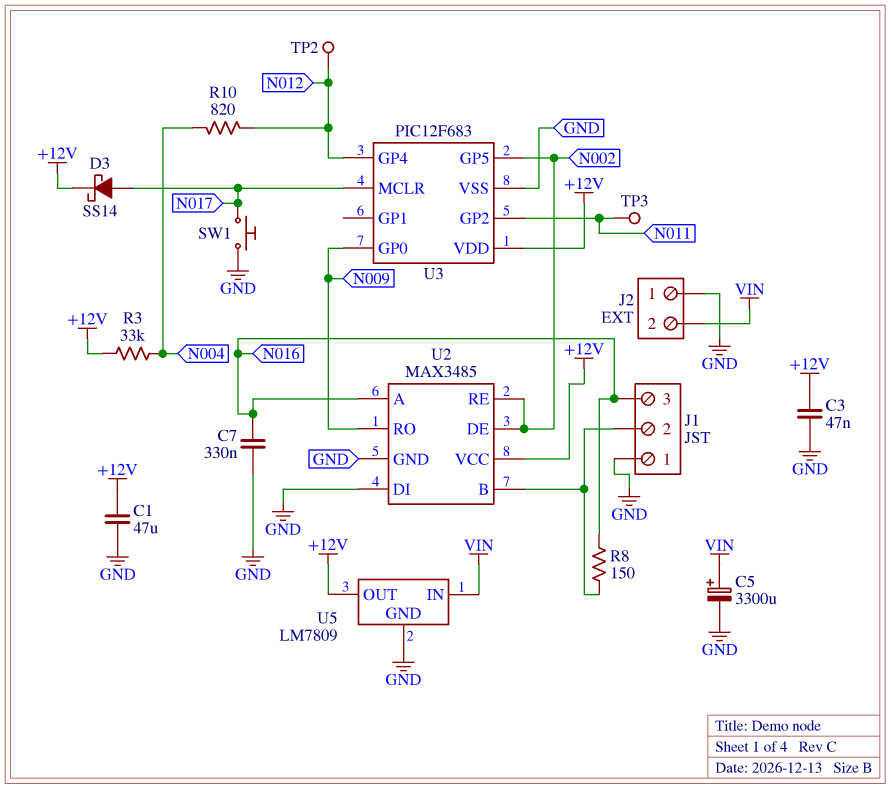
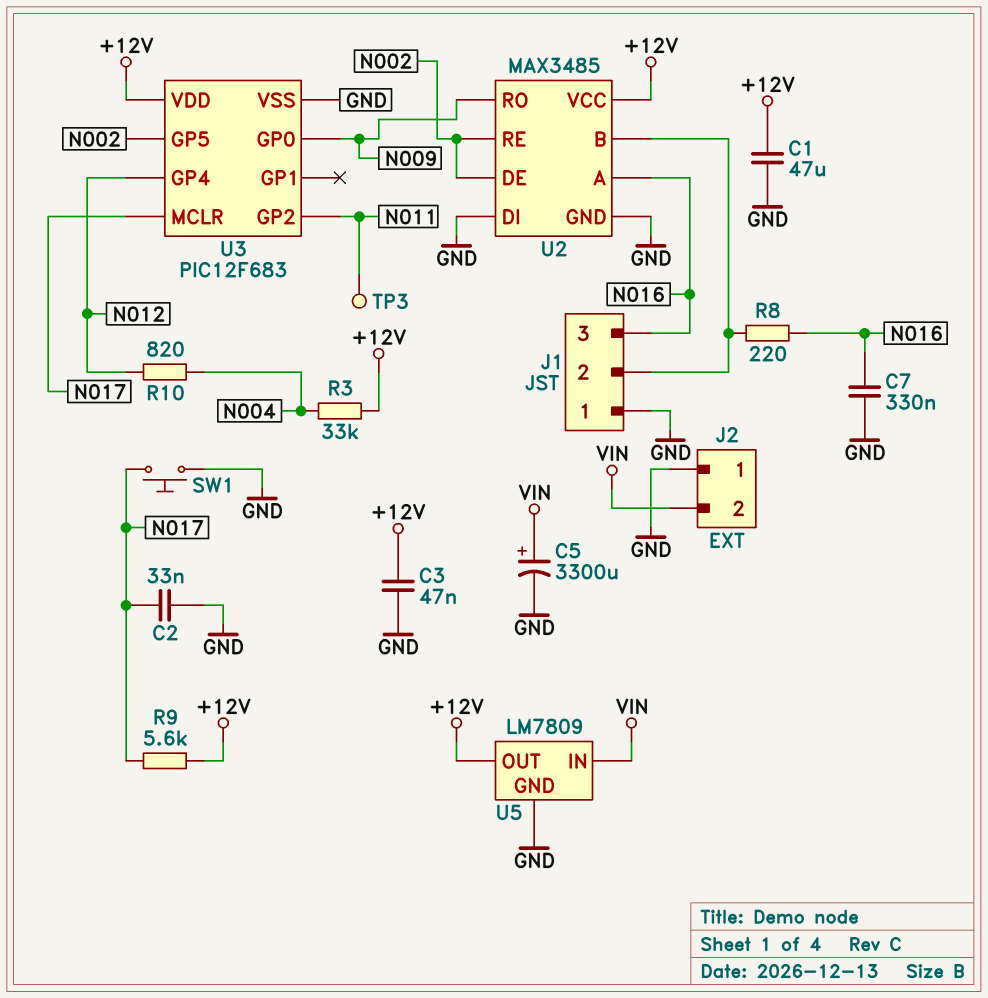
C2: none -> 33nF (GND, N017)
D3: schottky SS14 (A N017, K +12V) -> none
R8: 150 (J1/2, N016) -> 220 (J1/2, N016)
R9: none -> 5.6k (+12V, N017)
TP2: test point (N012) -> none

